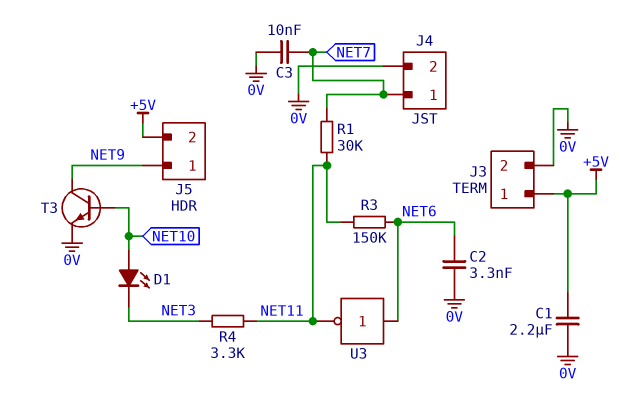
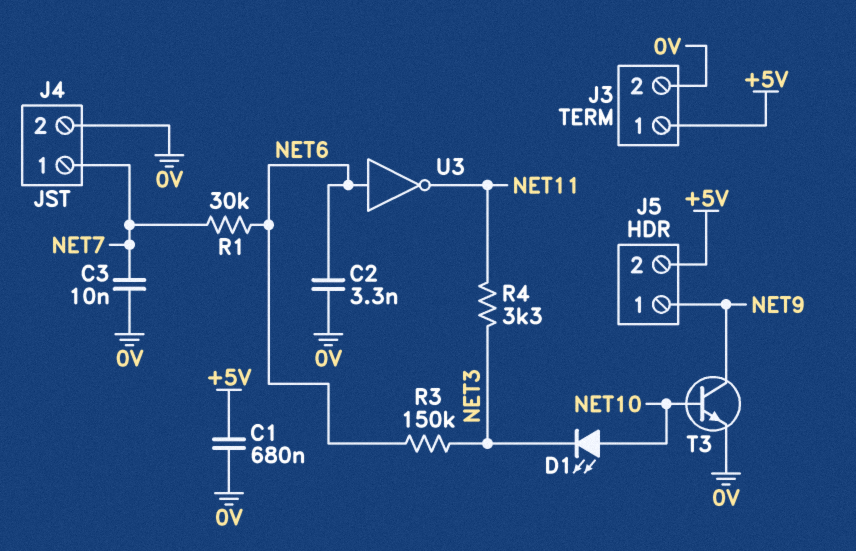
C1: 2.2uF (+5V, 0V) -> 680nF (+5V, 0V)
R1: 30k (NET7, NET11) -> 30k (NET6, NET7)
R3: 150k (NET6, NET11) -> 150k (NET3, NET6)

